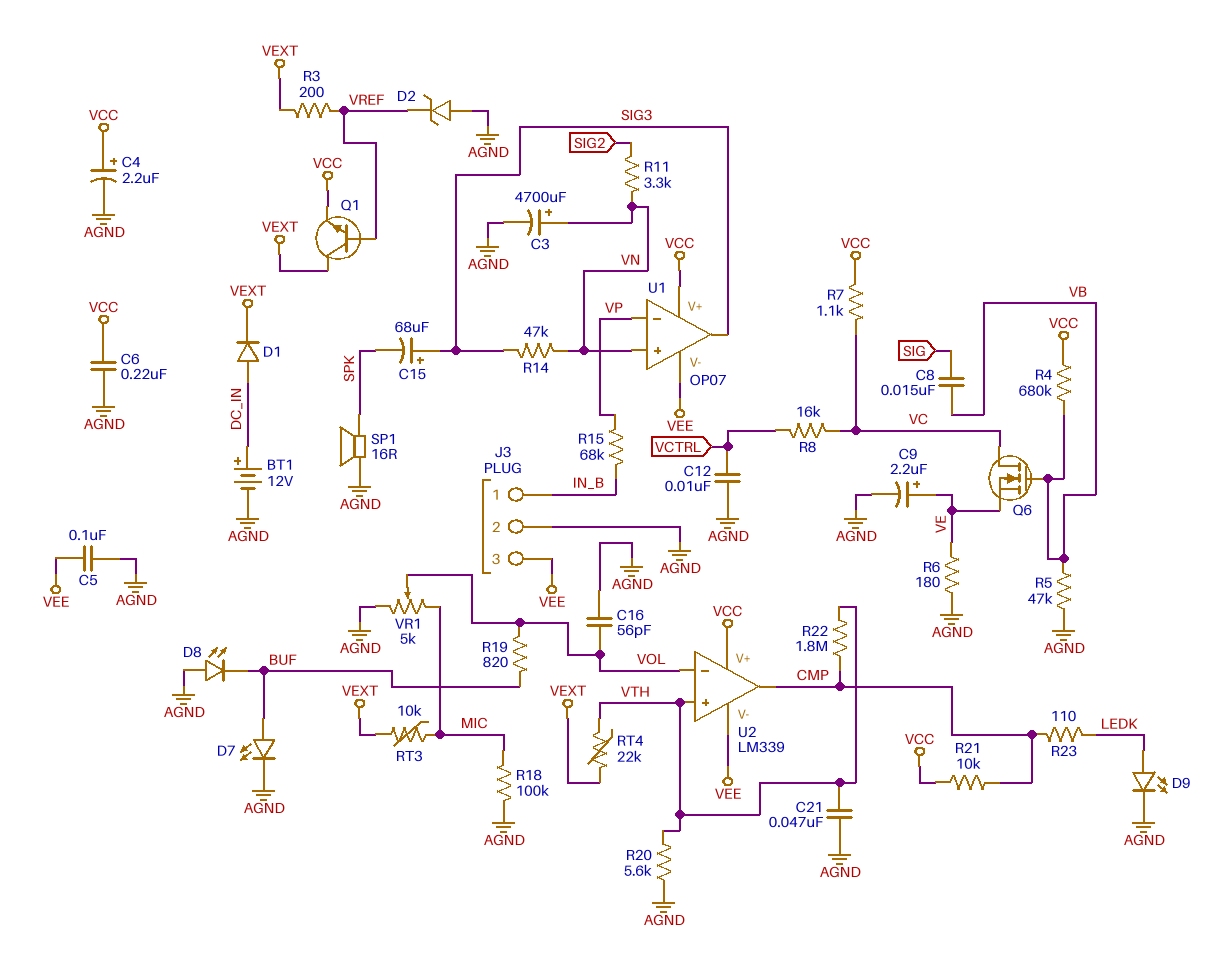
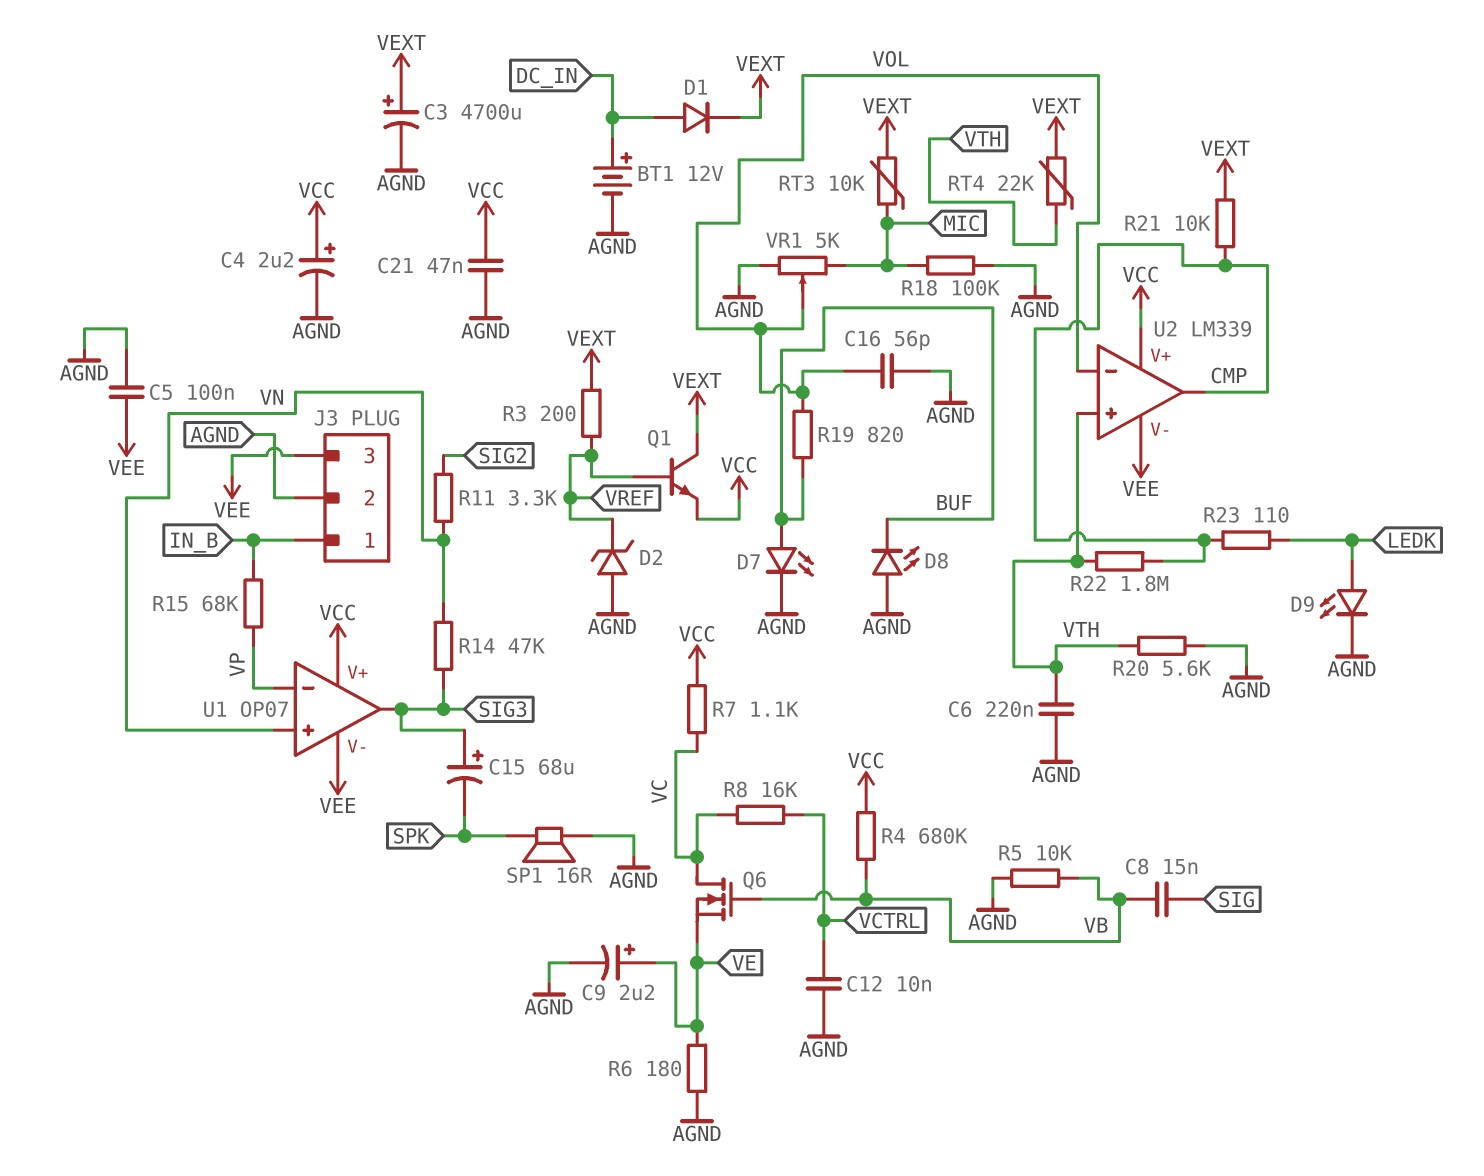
C3: 4700uF (plus VN, minus AGND) -> 4700uF (plus VEXT, minus AGND)
C6: 220nF (AGND, VCC) -> 220nF (AGND, VTH)
C21: 47nF (AGND, VTH) -> 47nF (AGND, VCC)
R5: 47k (AGND, VB) -> 10k (AGND, VB)
R21: 10k (CMP, VCC) -> 10k (CMP, VEXT)

